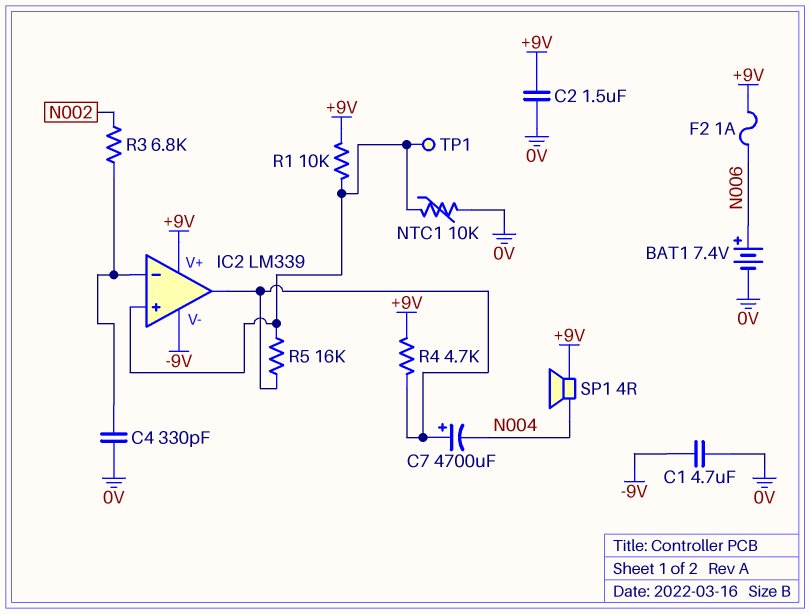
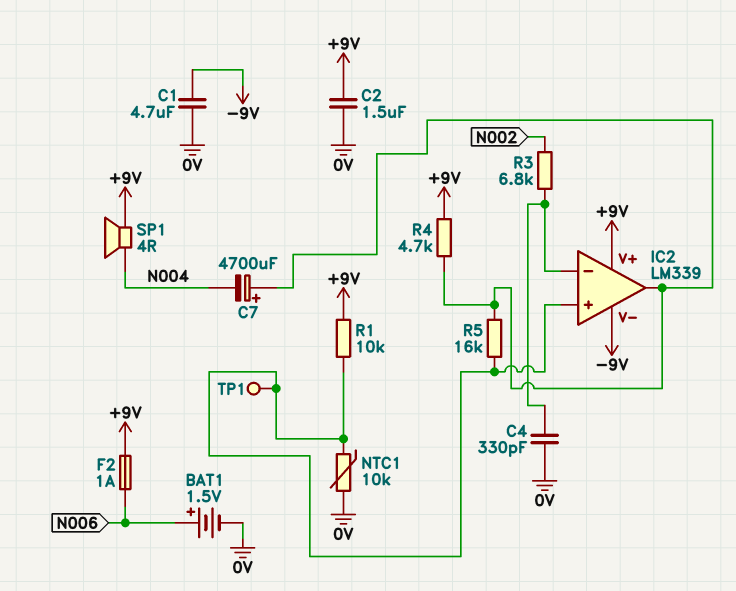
BAT1: 7.4V (plus N006, minus 0V) -> 1.5V (plus N006, minus 0V)

